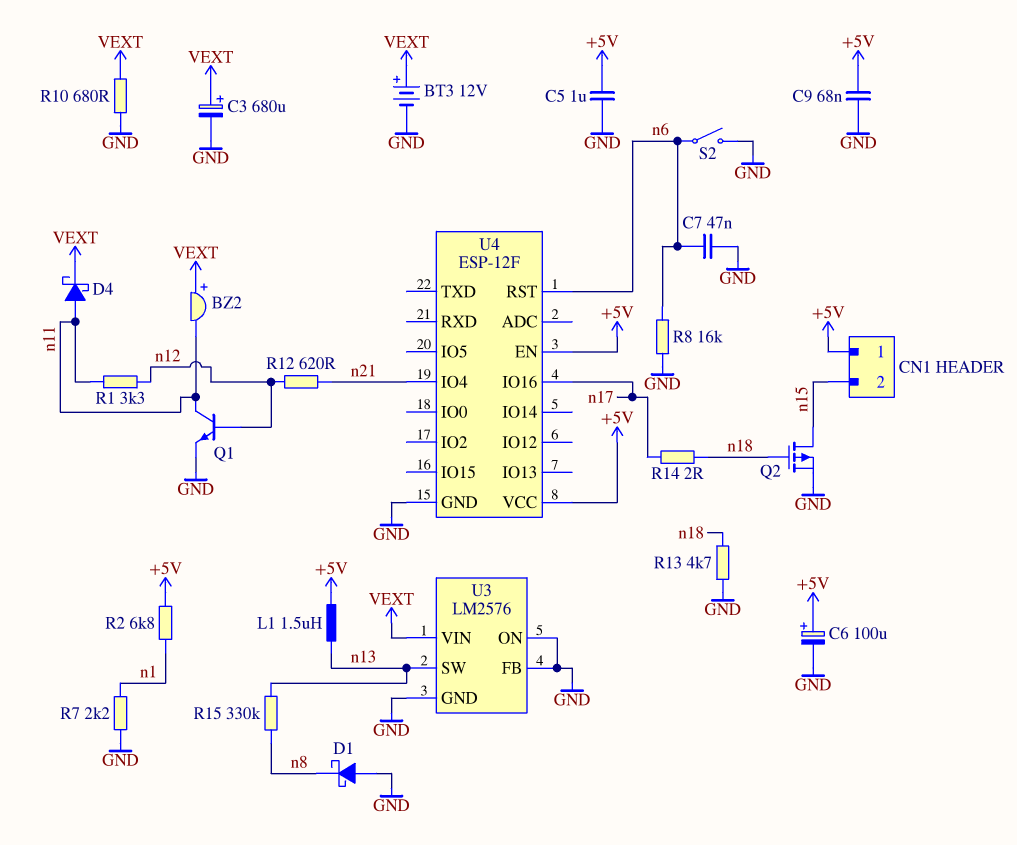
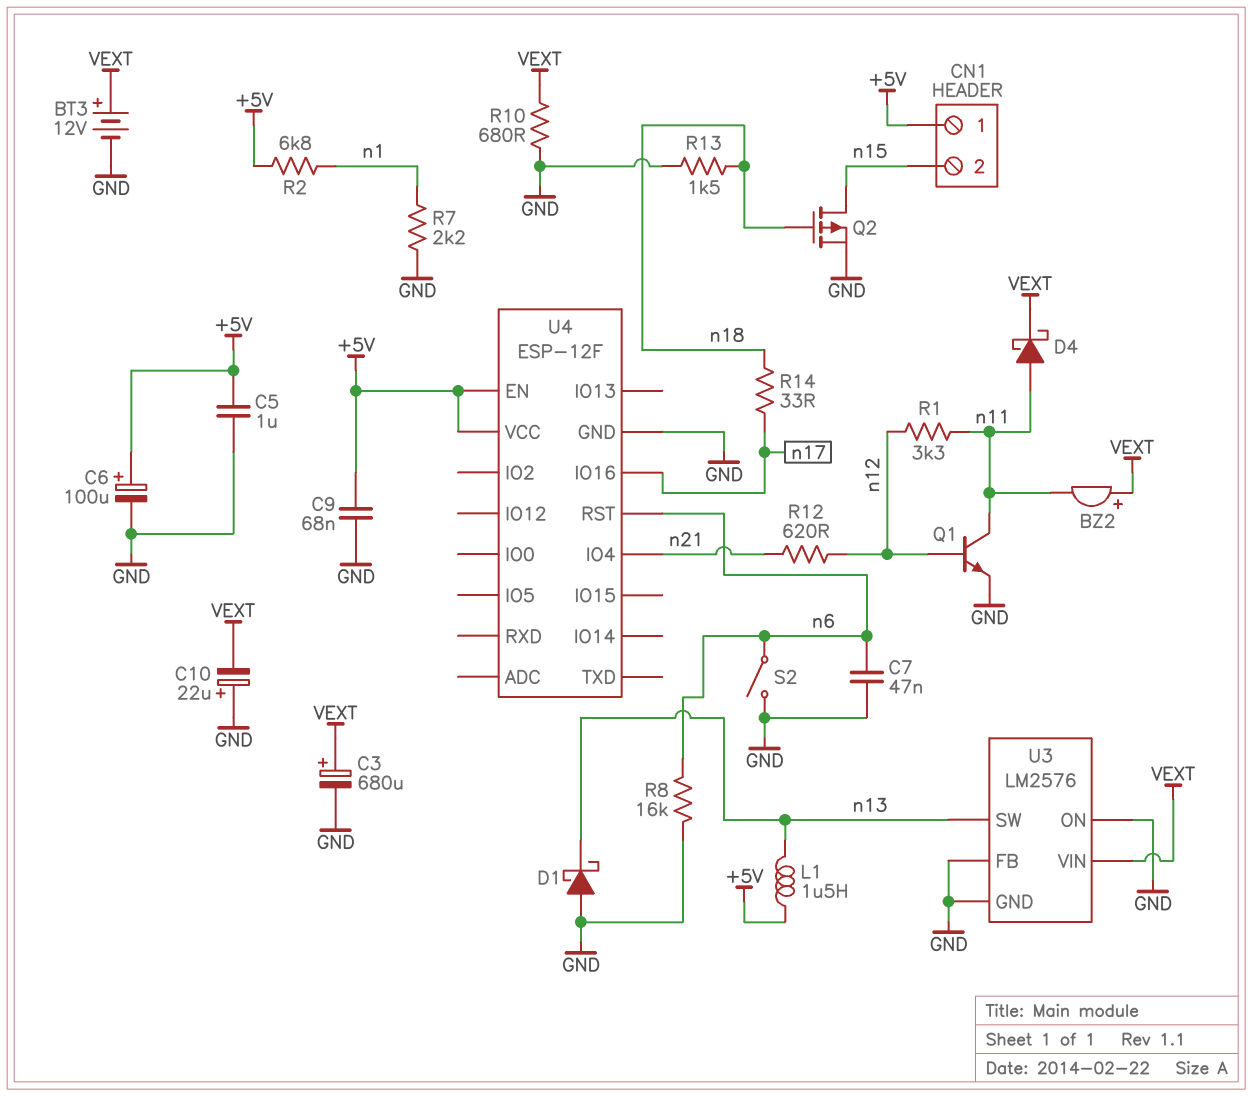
C10: none -> 22uF (plus GND, minus VEXT)
D1: schottky (A GND, K n8) -> schottky (A GND, K n13)
R13: 4.7k (GND, n18) -> 1.5k (GND, n18)
R14: 2 (n17, n18) -> 33 (n17, n18)
R15: 330k (n8, n13) -> none

